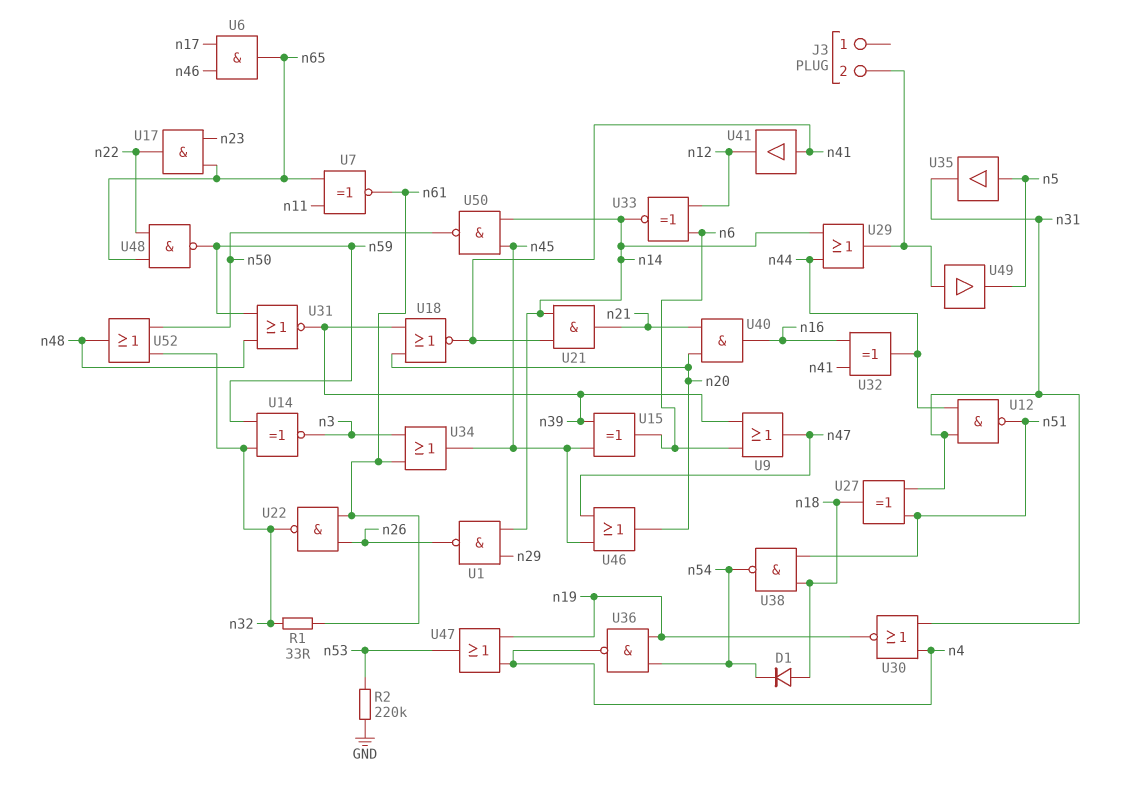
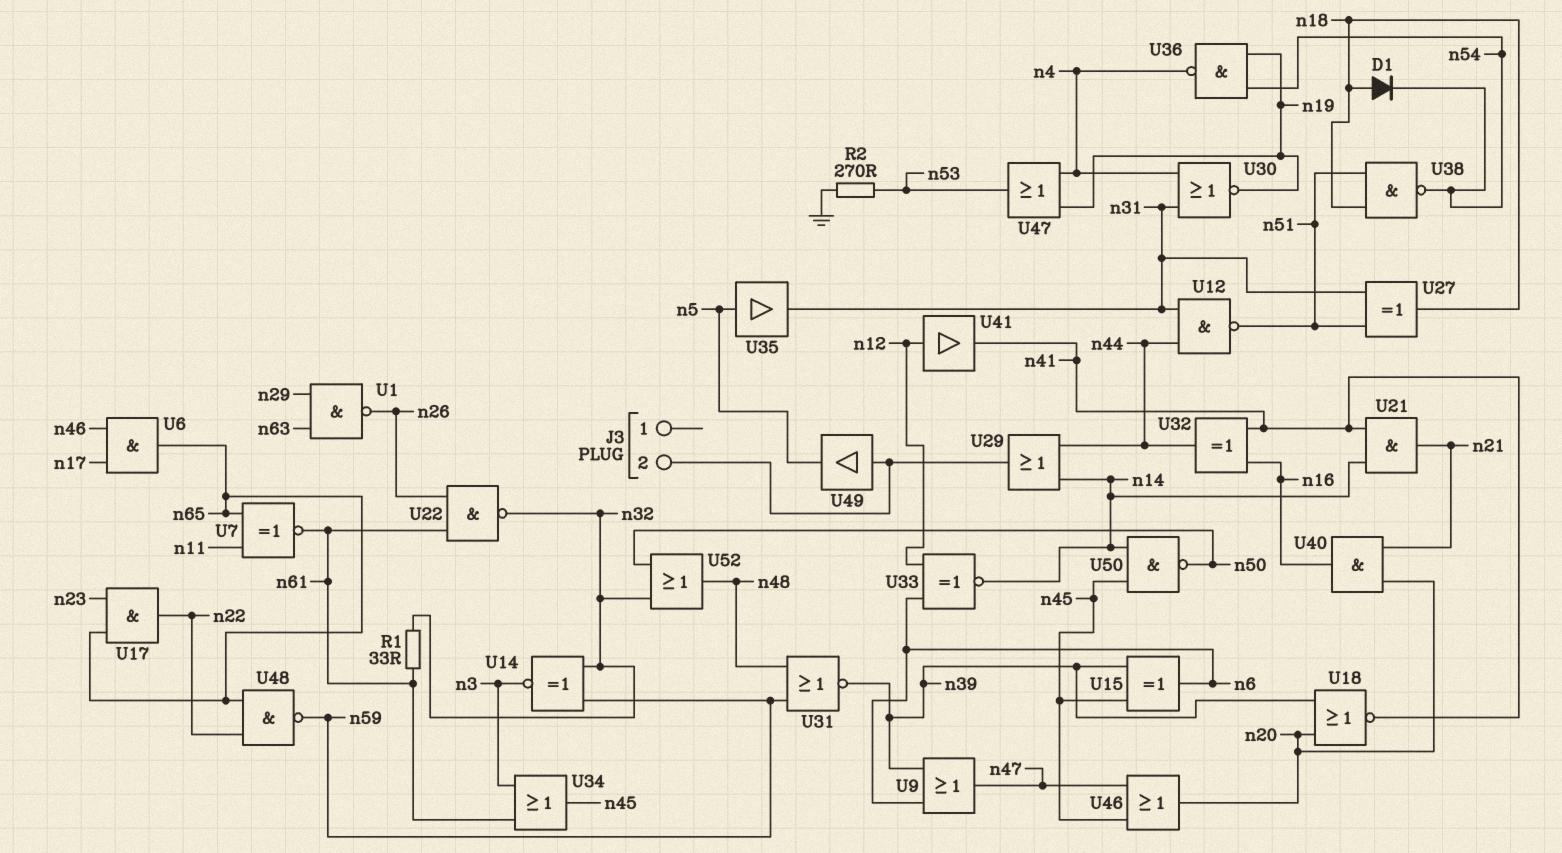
R2: 220k (GND, n53) -> 270 (GND, n53)
U1: NAND (in n14, in n29, out n26) -> NAND (in n29, in n63, out n26)
U41: buffer (in n41, out n12) -> buffer (in n12, out n41)

